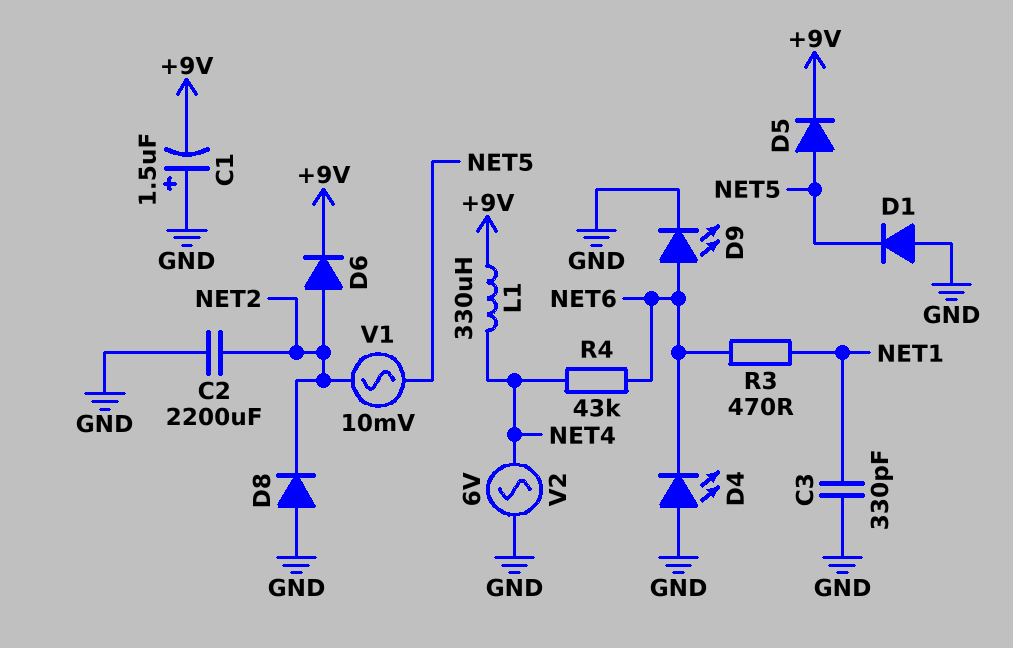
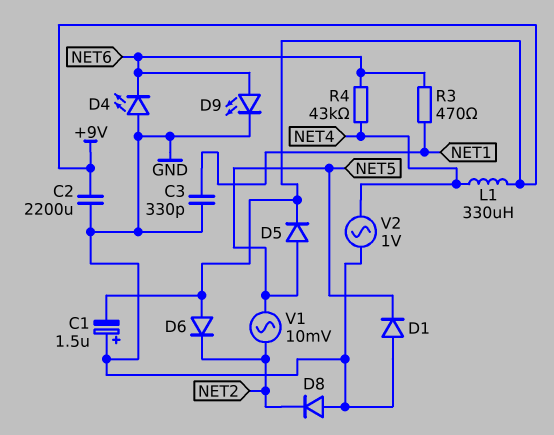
C2: 2200uF (GND, NET2) -> 2200uF (+9V, GND)
D6: diode (A NET2, K +9V) -> diode (A +9V, K NET2)
V2: AC 6V (GND, NET4) -> AC 1V (GND, NET4)

